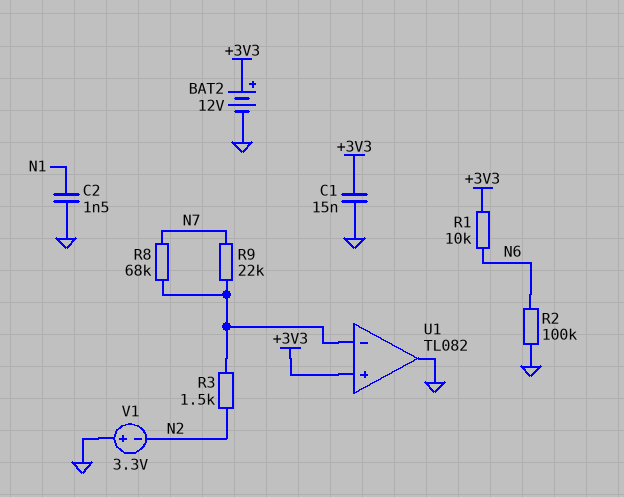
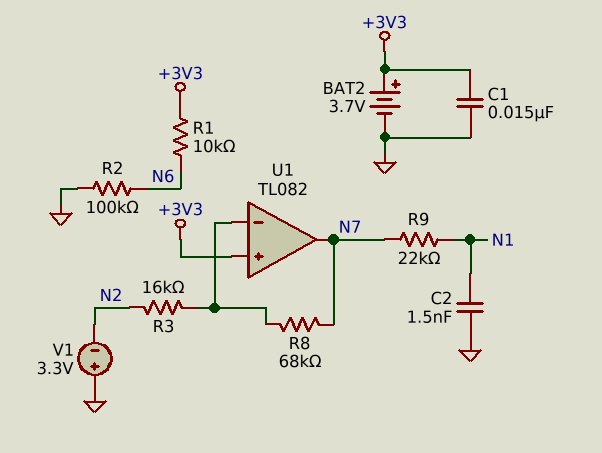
BAT2: 12V (plus +3V3, minus GND) -> 3.7V (plus +3V3, minus GND)
R3: 1.5k (N2, U1/in-) -> 16k (N2, U1/in-)
R9: 22k (N7, U1/in-) -> 22k (N1, N7)
U1 pin out: GND -> N7

